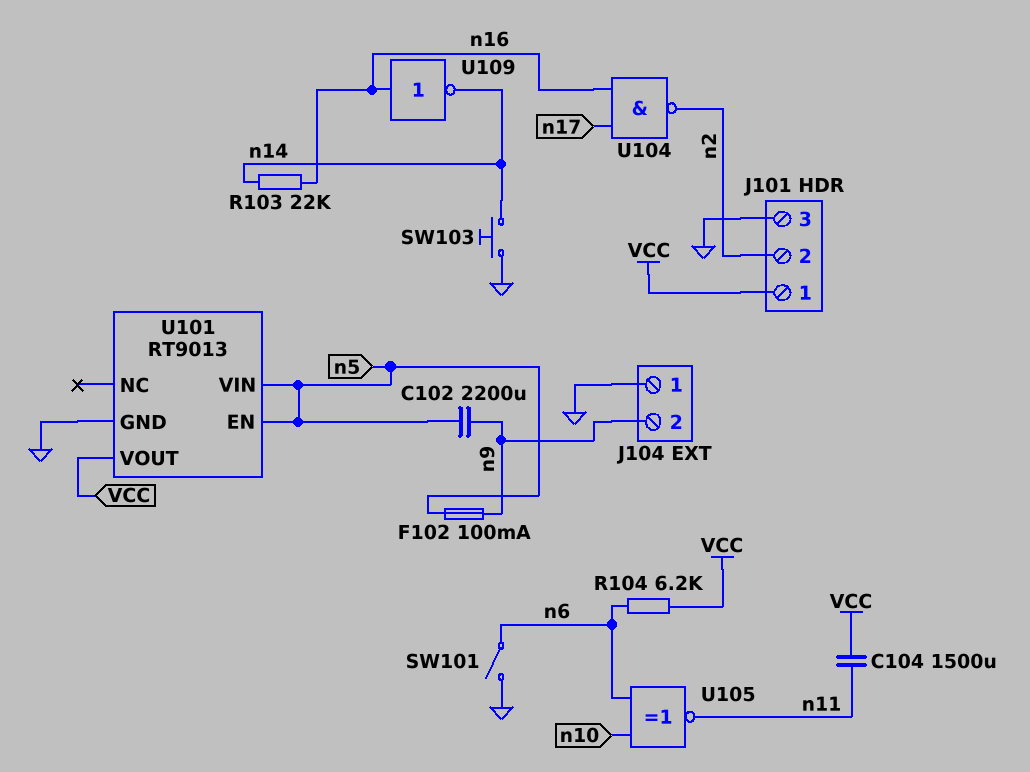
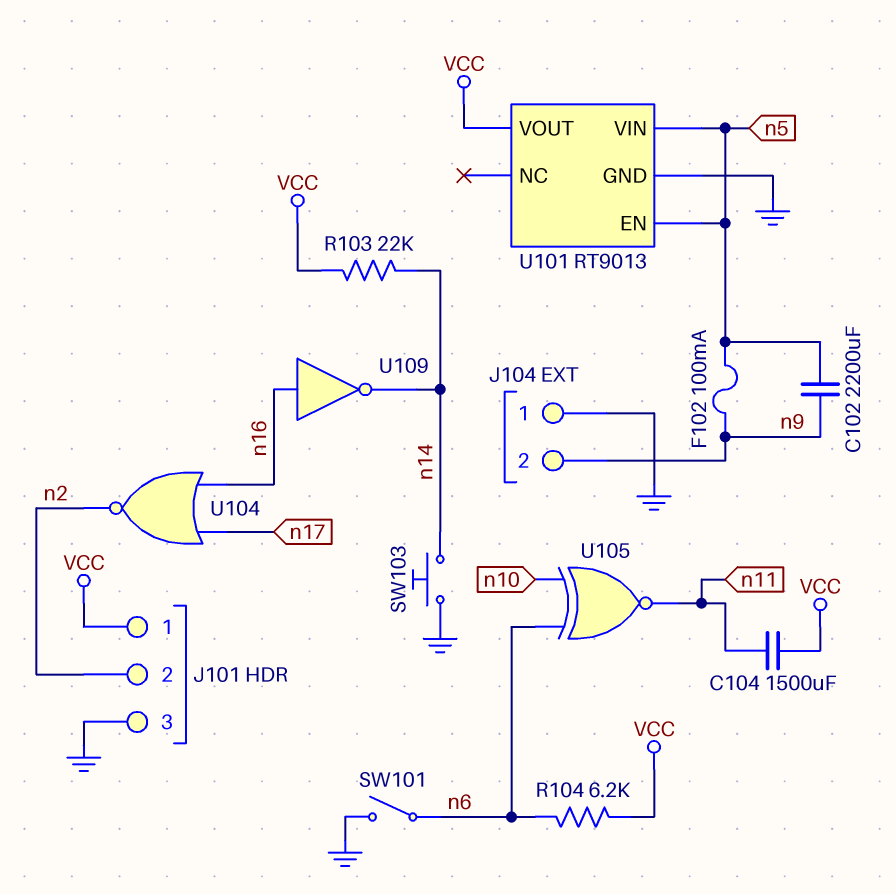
R103: 22k (n14, n16) -> 22k (VCC, n14)
U104: NAND (in n16, in n17, out n2) -> NOR (in n16, in n17, out n2)

